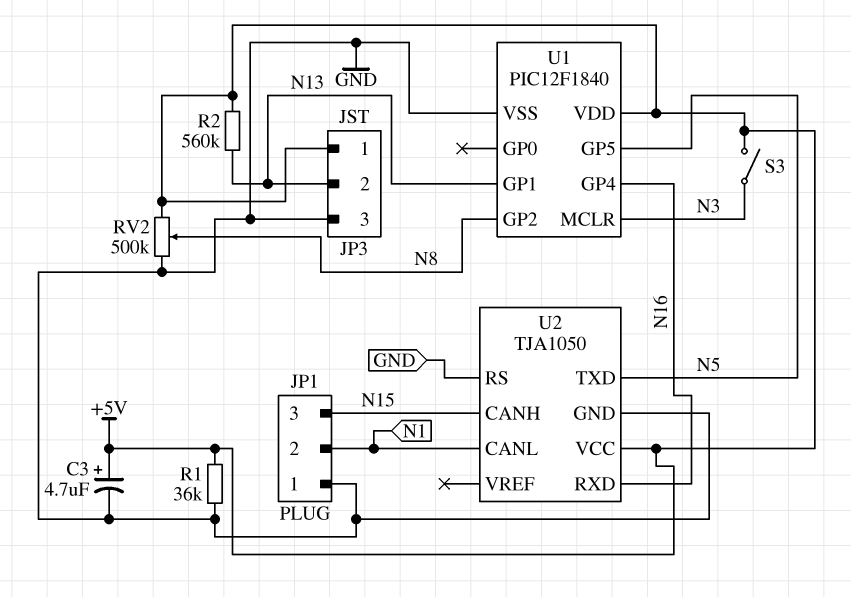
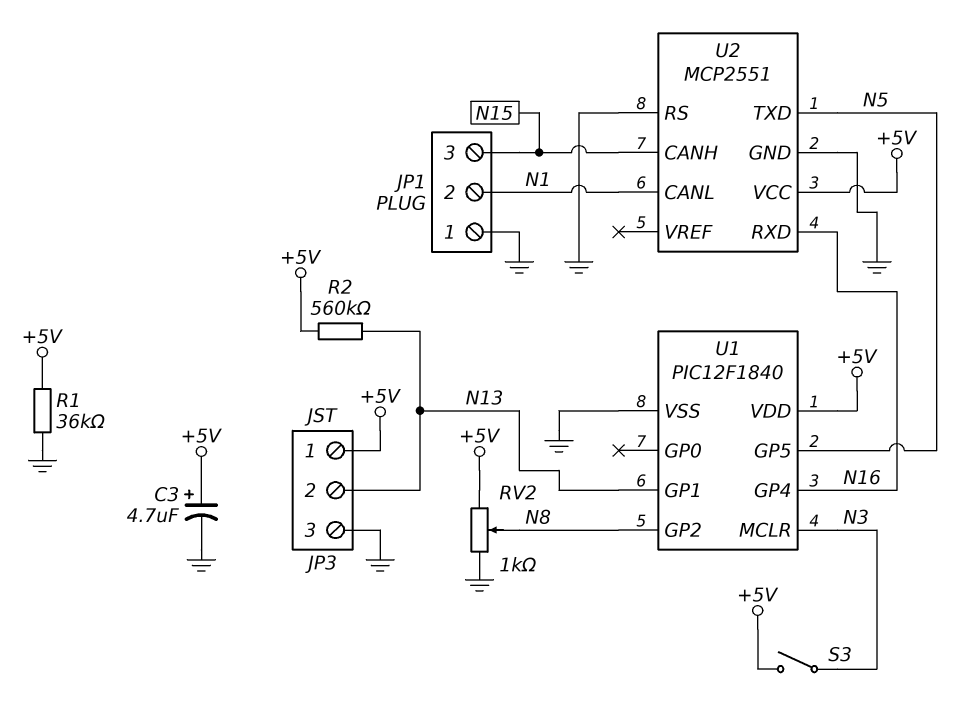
RV2: 500k (+5V, GND, wiper N8) -> 1k (+5V, GND, wiper N8)
U2: TJA1050 -> MCP2551

